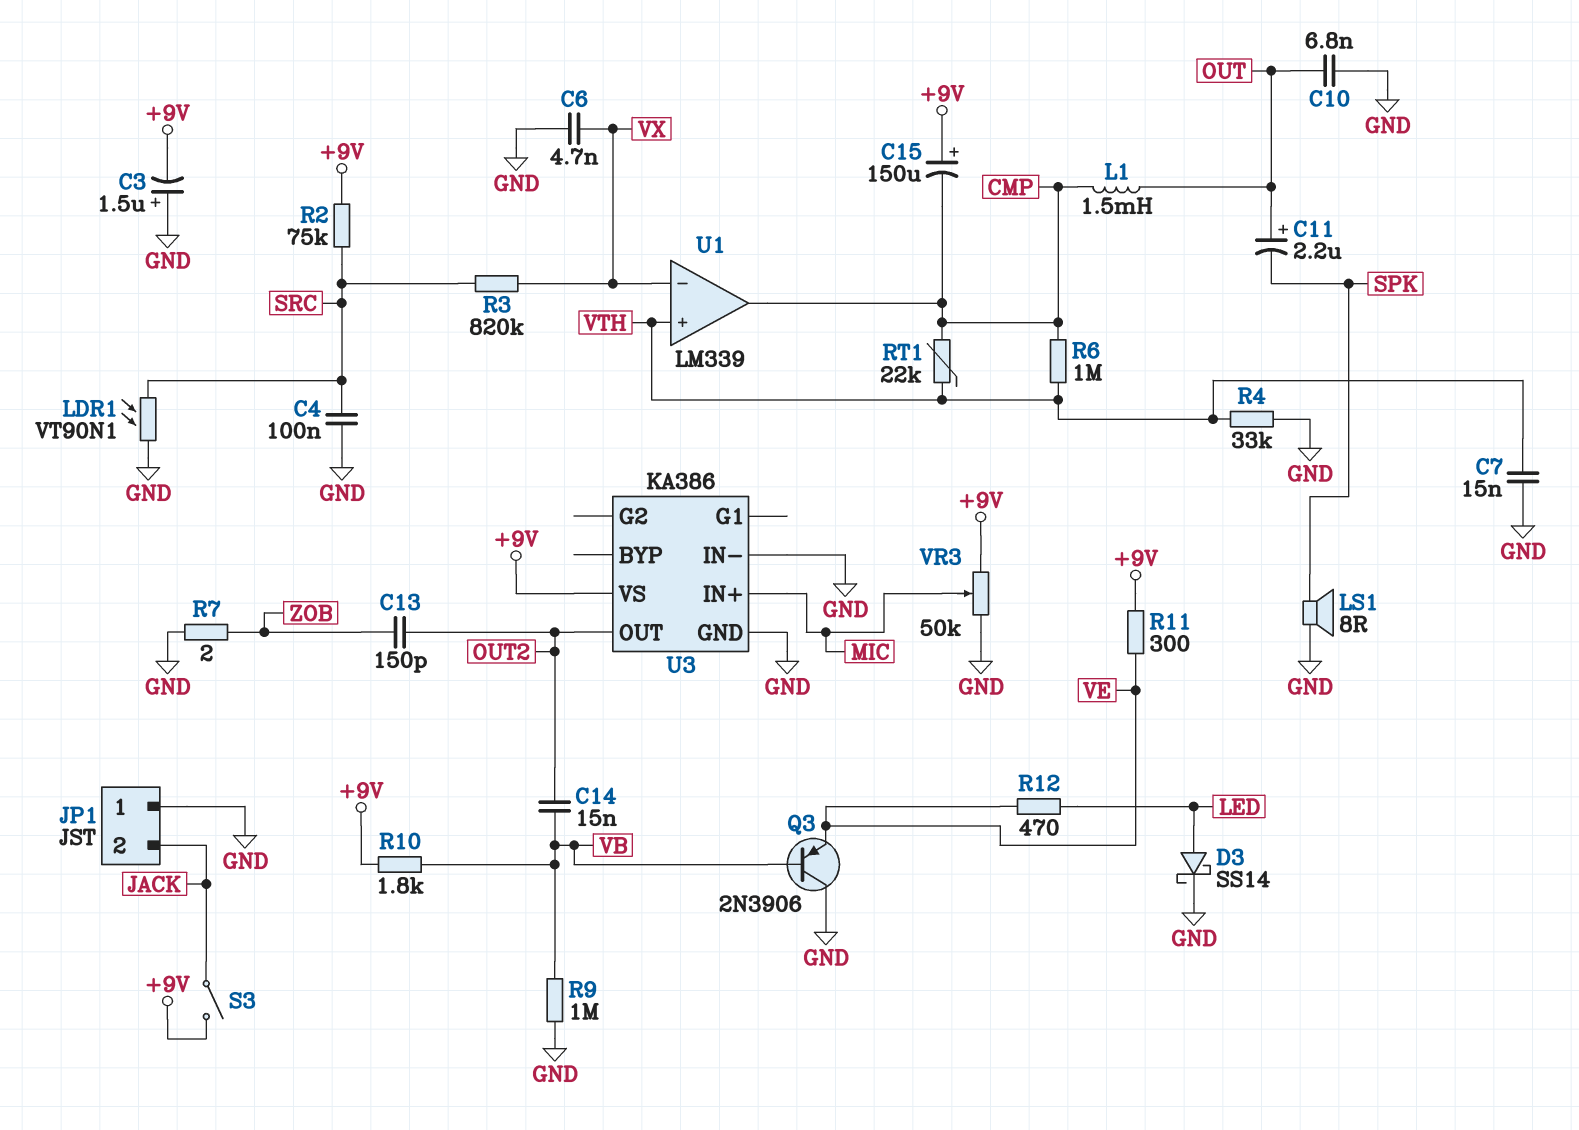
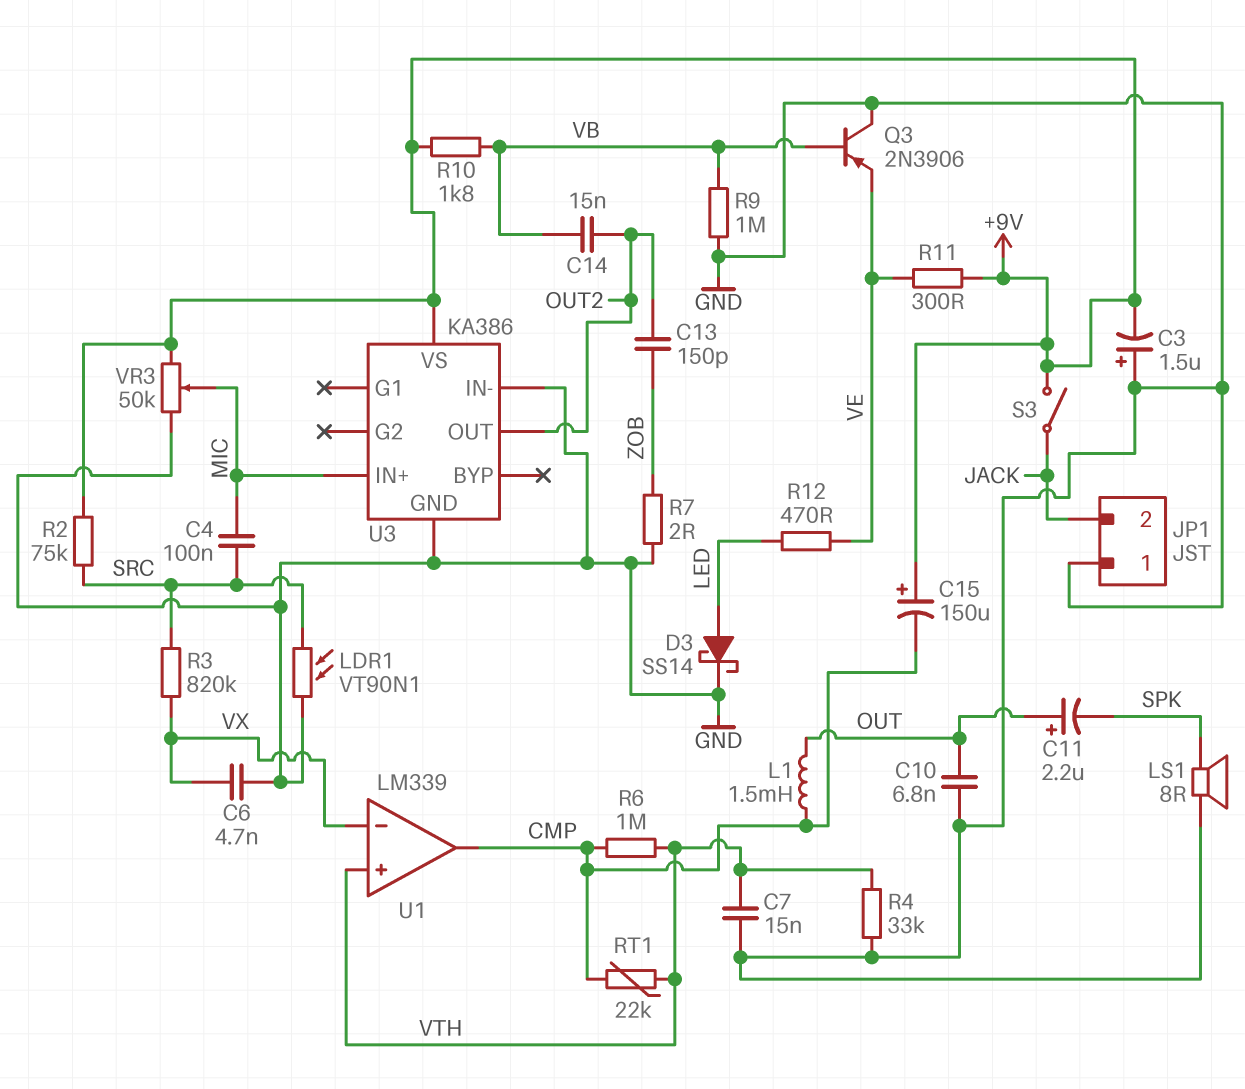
C4: 100nF (GND, SRC) -> 100nF (MIC, SRC)

